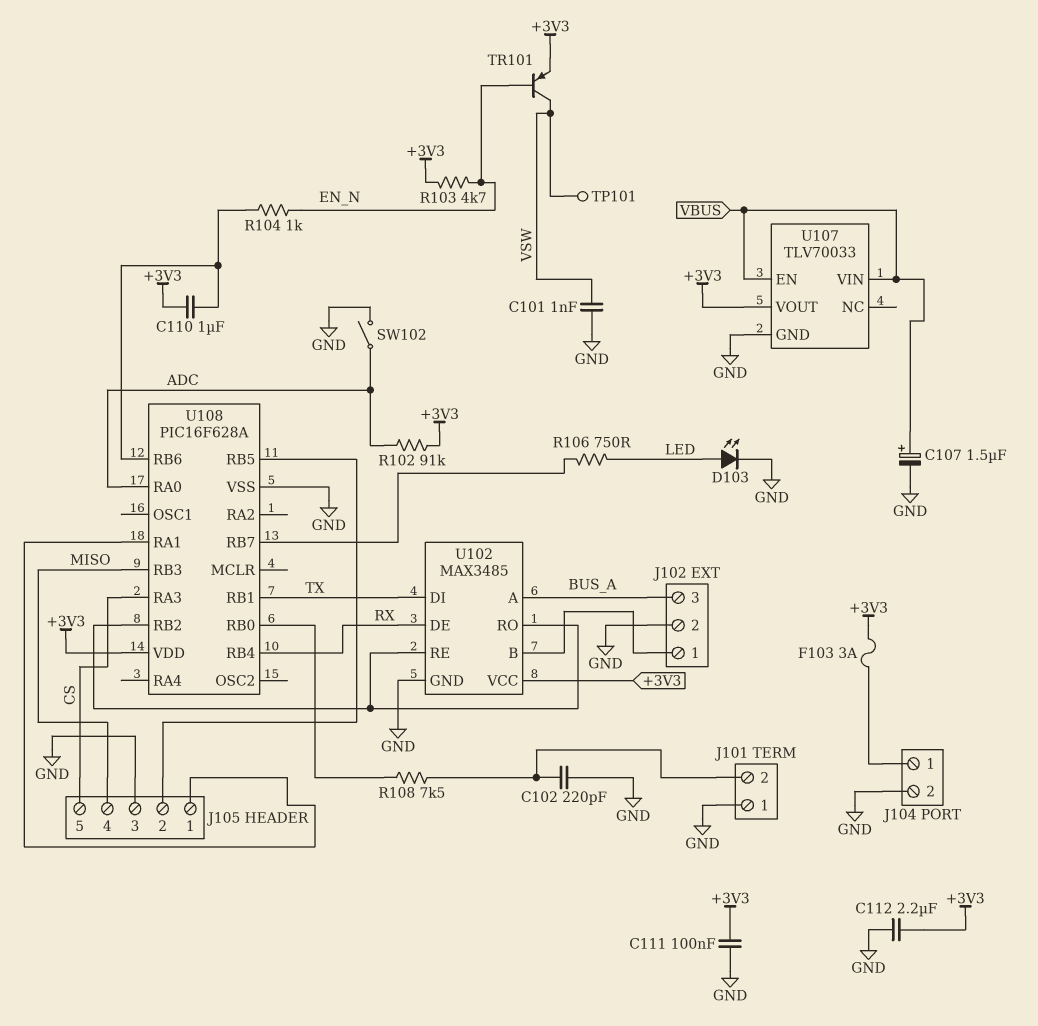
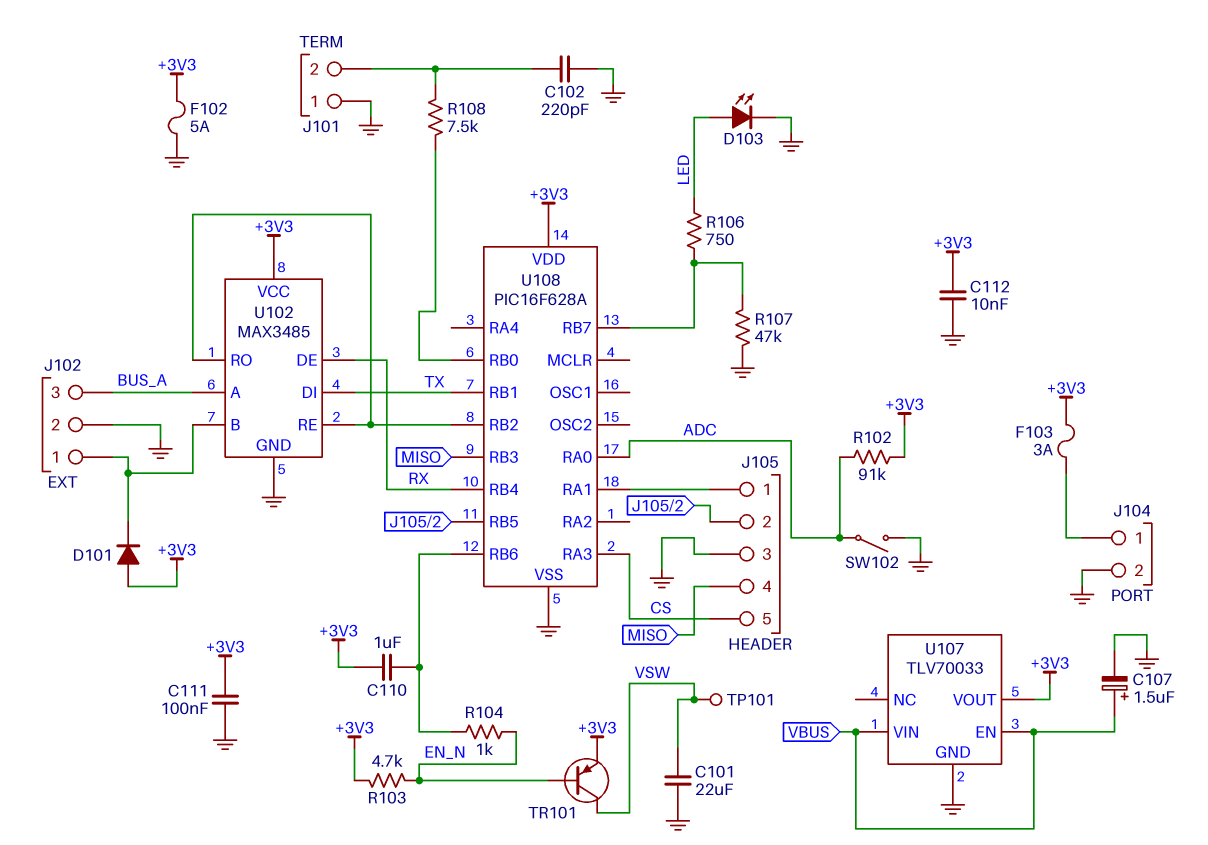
C101: 1nF (GND, VSW) -> 22uF (GND, VSW)
C112: 2.2uF (+3V3, GND) -> 10nF (+3V3, GND)
D101: none -> diode (A +3V3, K J102/1)
F102: none -> 5A (+3V3, GND)
R107: none -> 47k (GND, U108/RB7)

